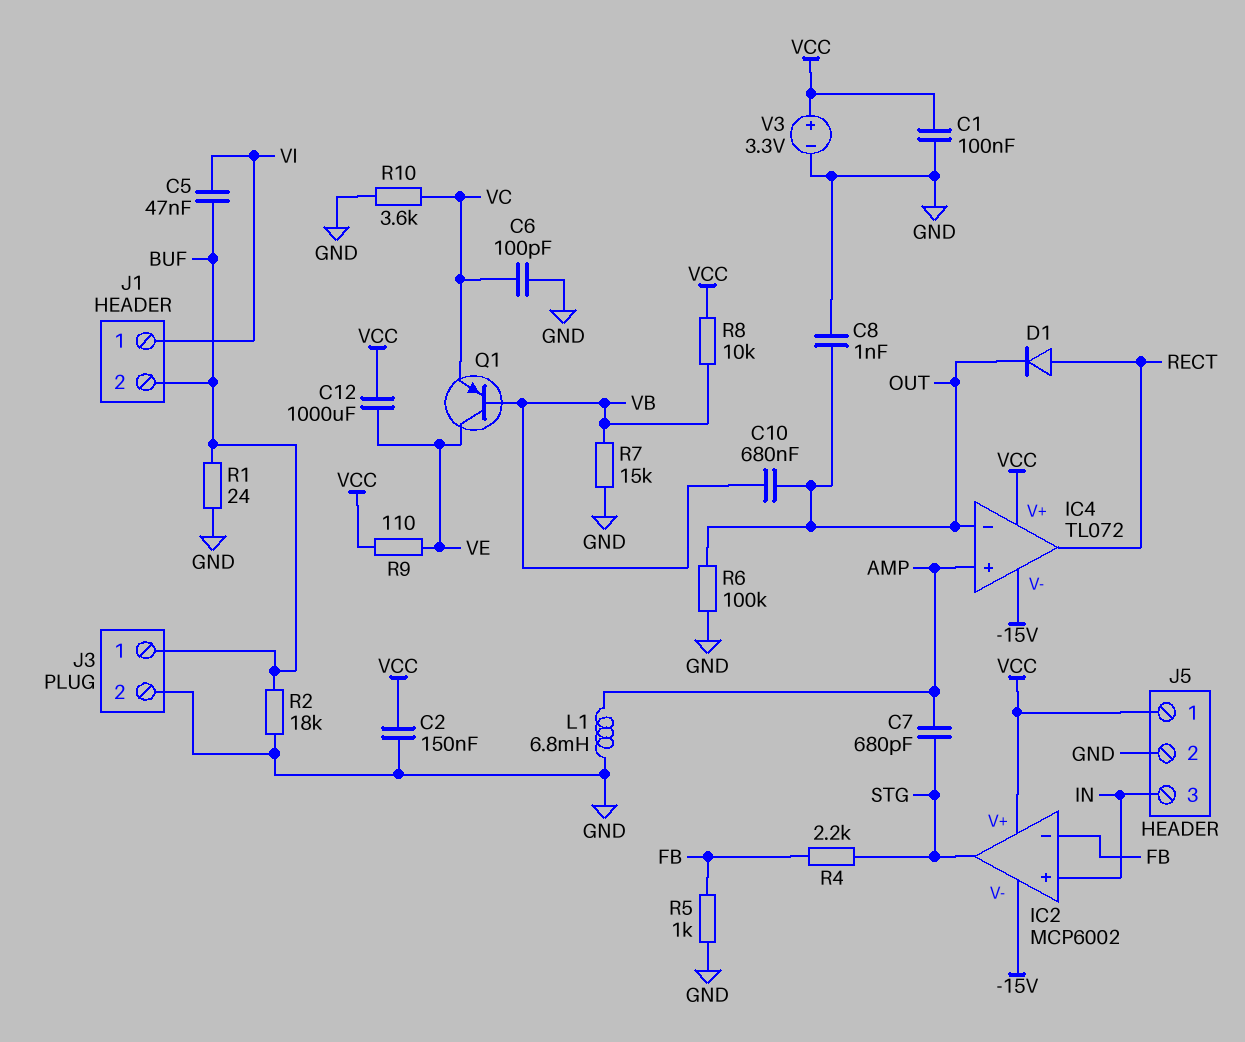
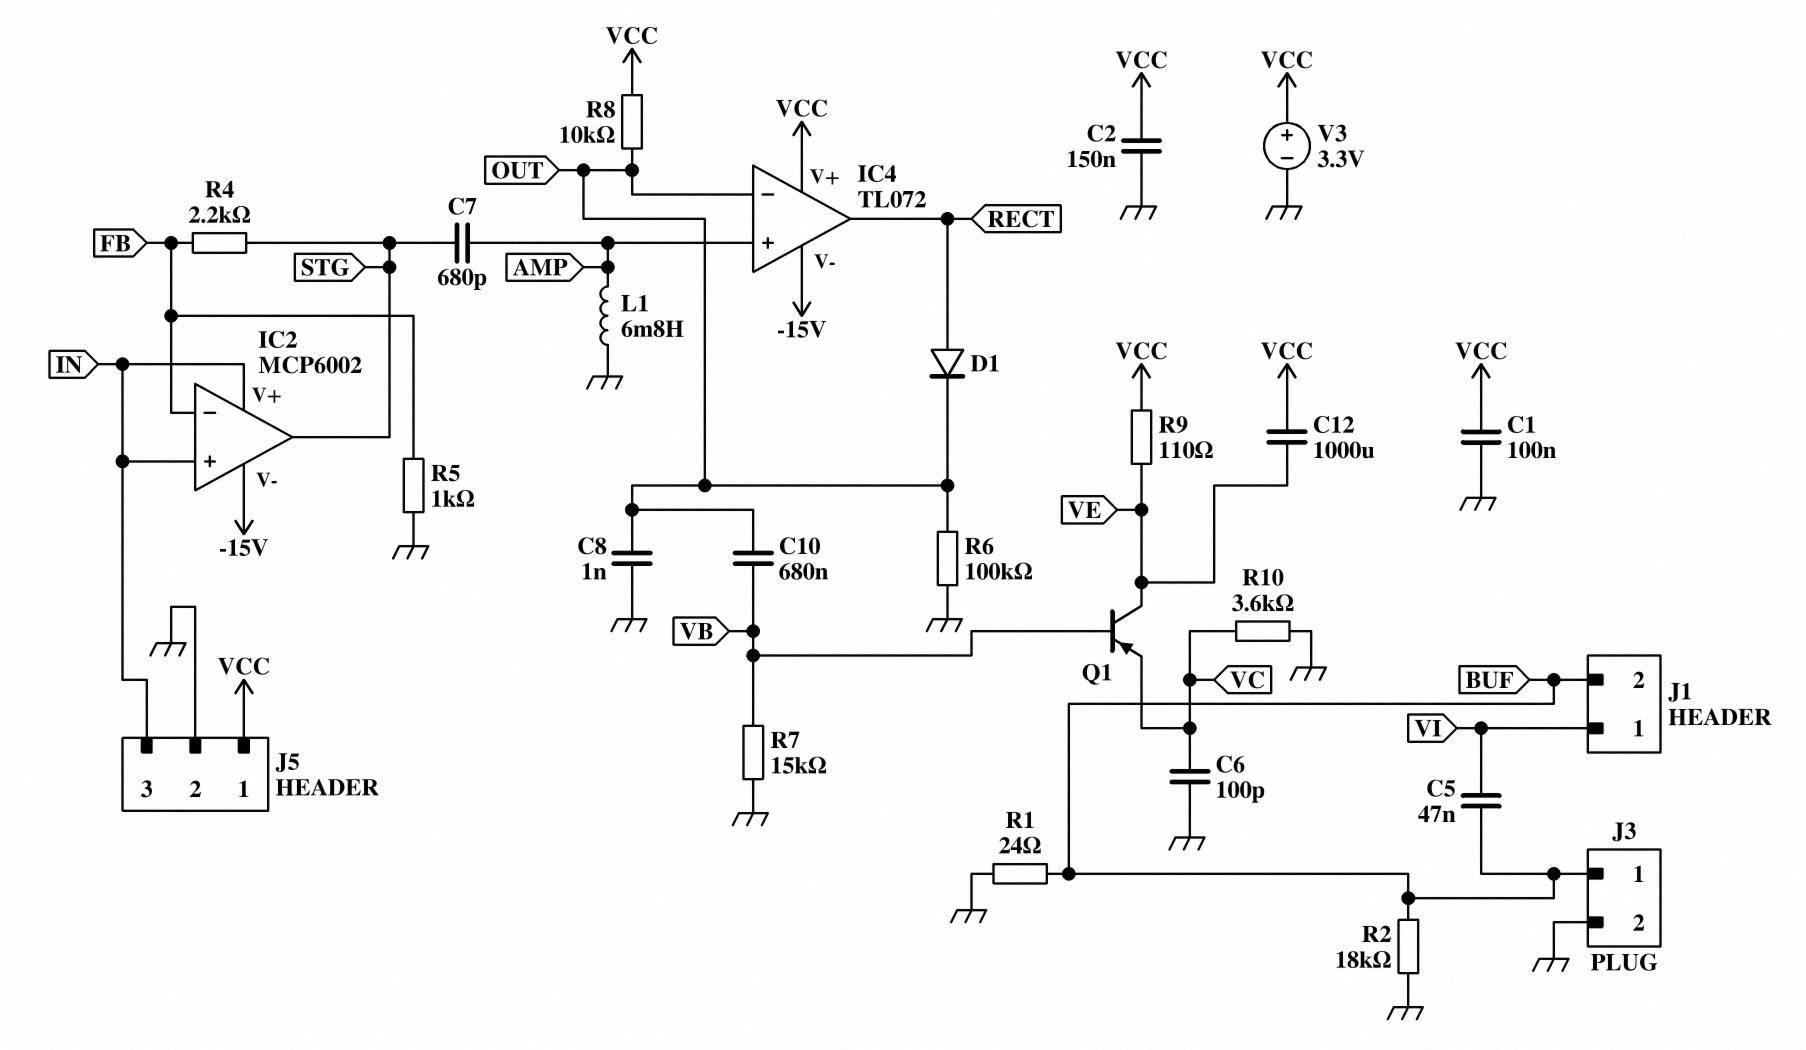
IC2 pin V+: VCC -> IN
R8: 10k (VB, VCC) -> 10k (OUT, VCC)

